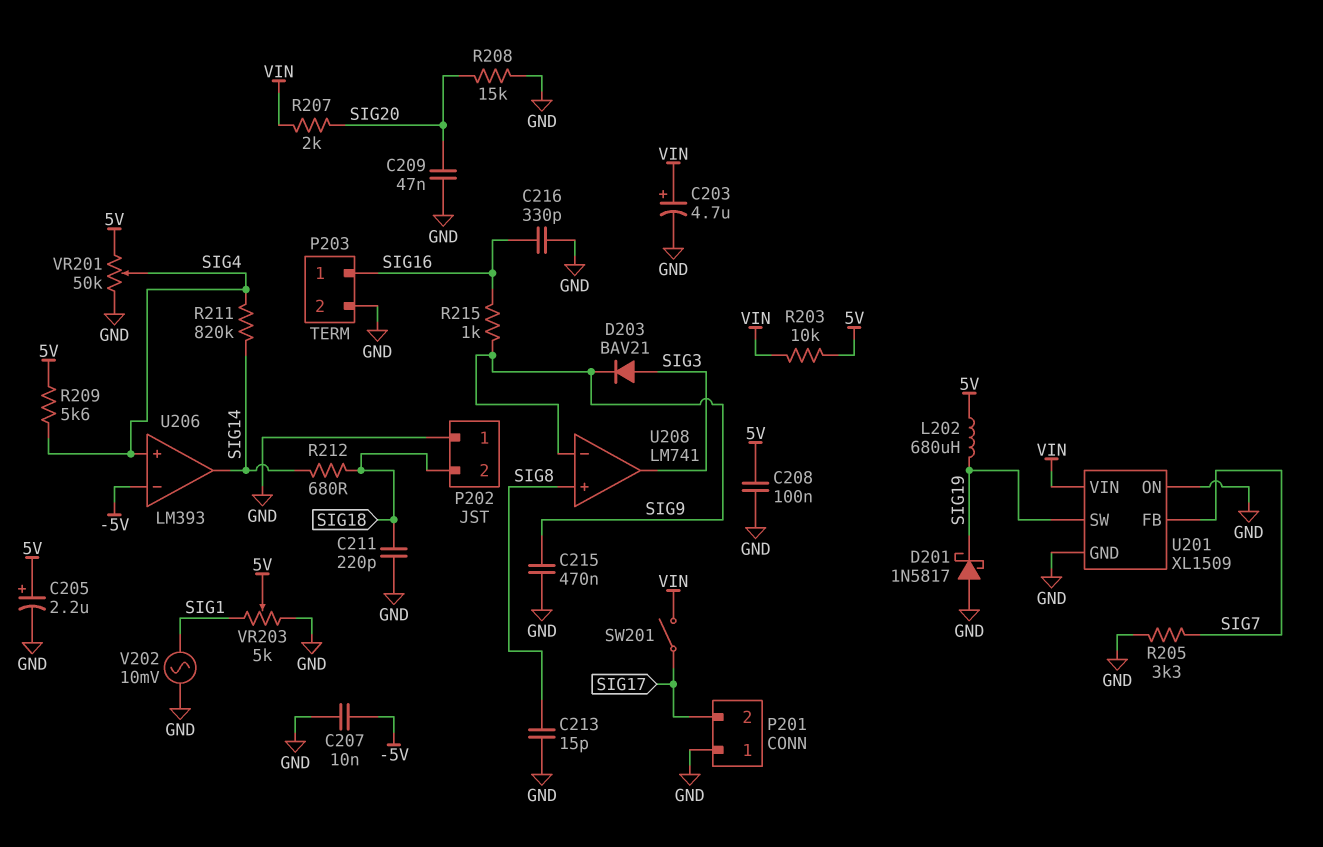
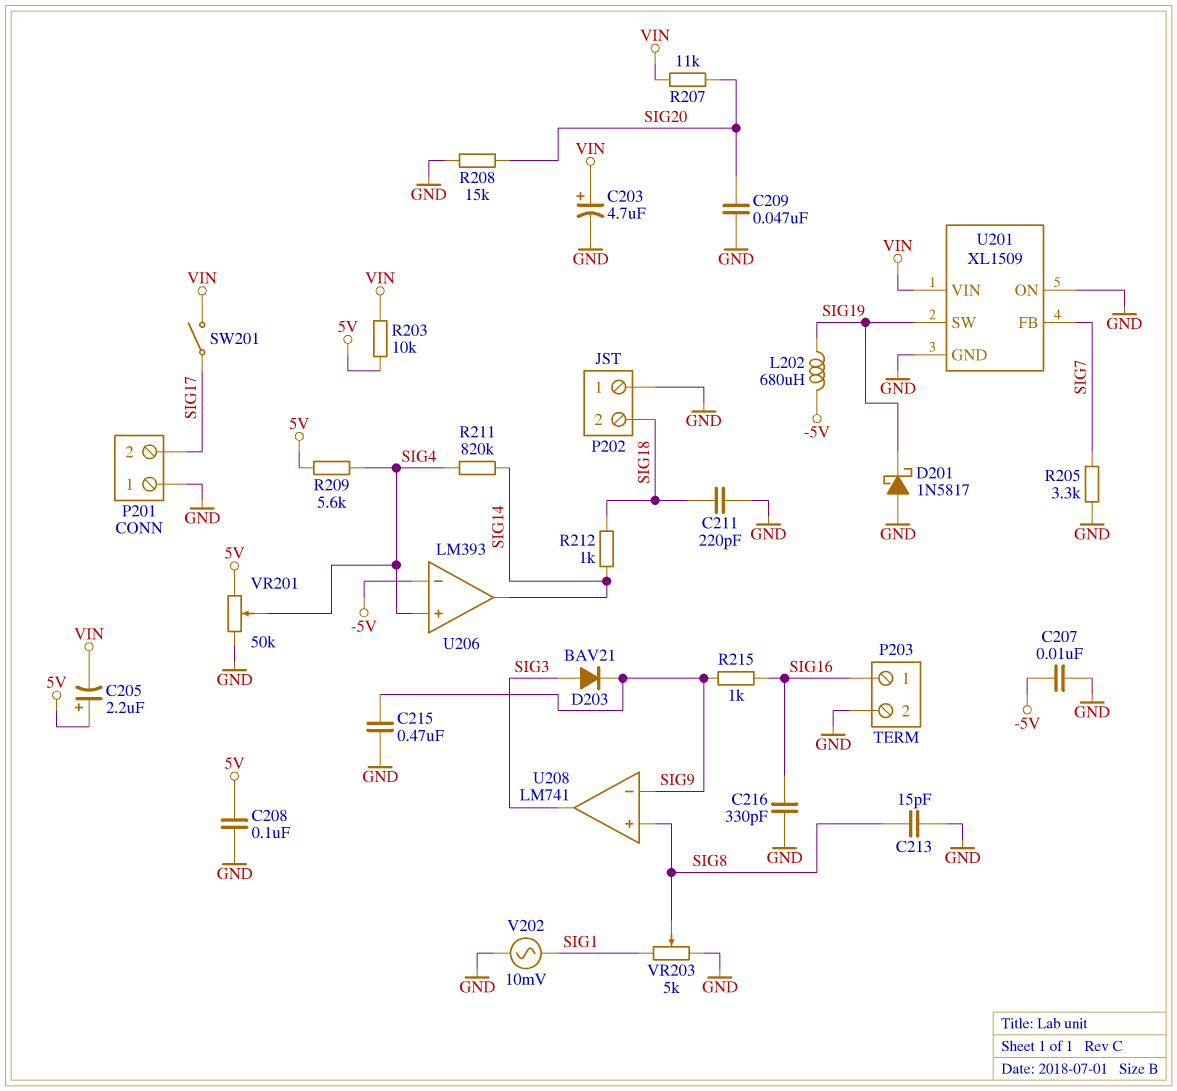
C205: 2.2uF (plus 5V, minus GND) -> 2.2uF (plus 5V, minus VIN)
L202: 680uH (5V, SIG19) -> 680uH (-5V, SIG19)
R207: 2k (SIG20, VIN) -> 11k (SIG20, VIN)
R212: 680 (SIG14, SIG18) -> 1k (SIG14, SIG18)
VR203: 5k (GND, SIG1, wiper 5V) -> 5k (GND, SIG1, wiper SIG8)

